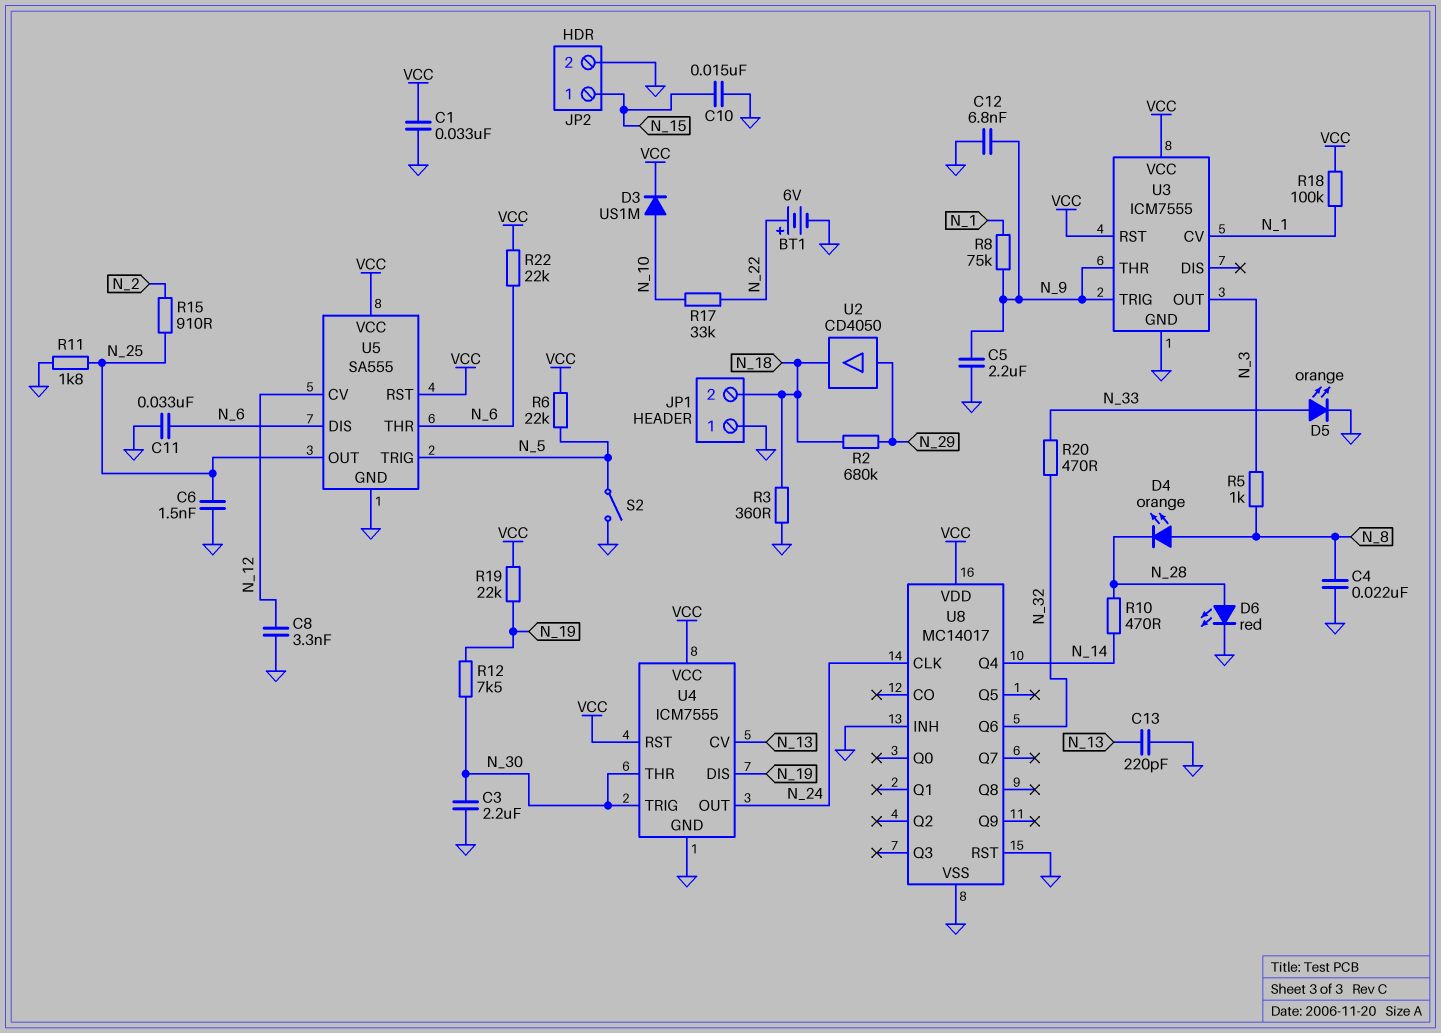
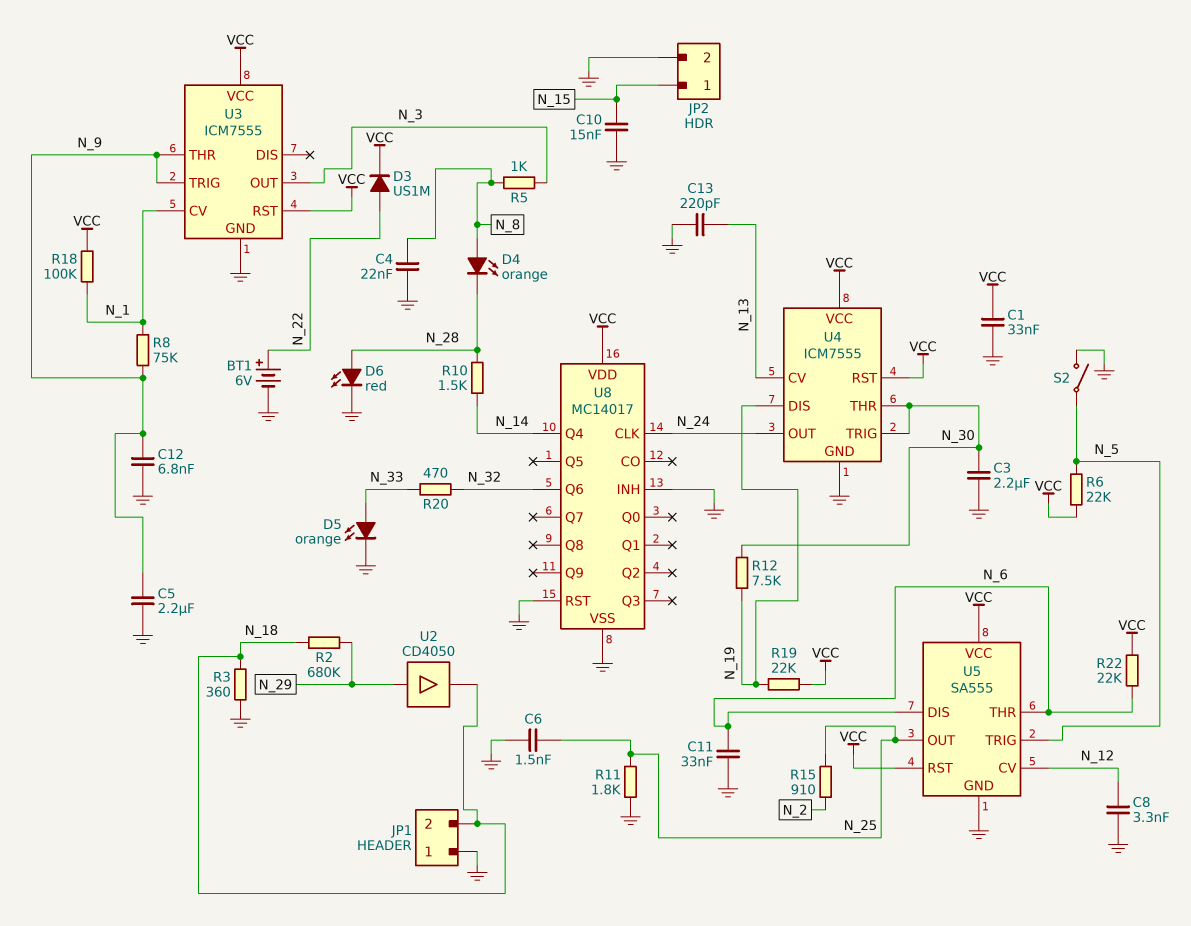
D3: diode US1M (A N_10, K VCC) -> diode US1M (A N_22, K VCC)
R10: 470 (N_14, N_28) -> 1.5k (N_14, N_28)
R17: 33k (N_10, N_22) -> none

